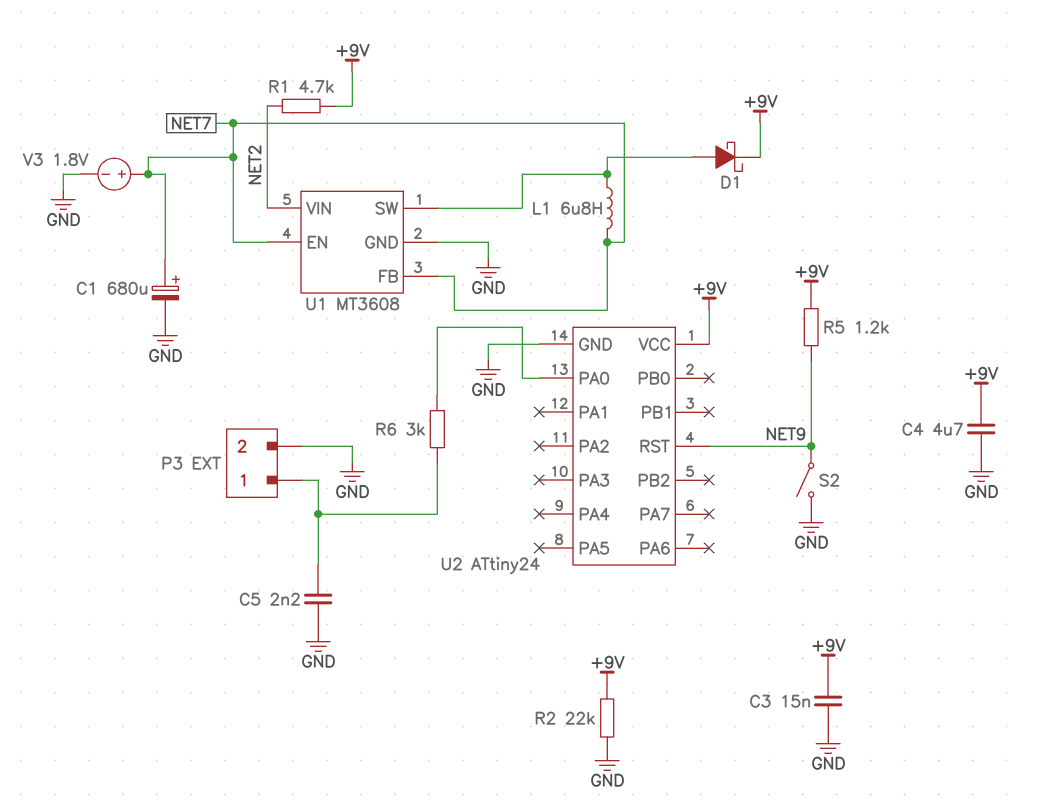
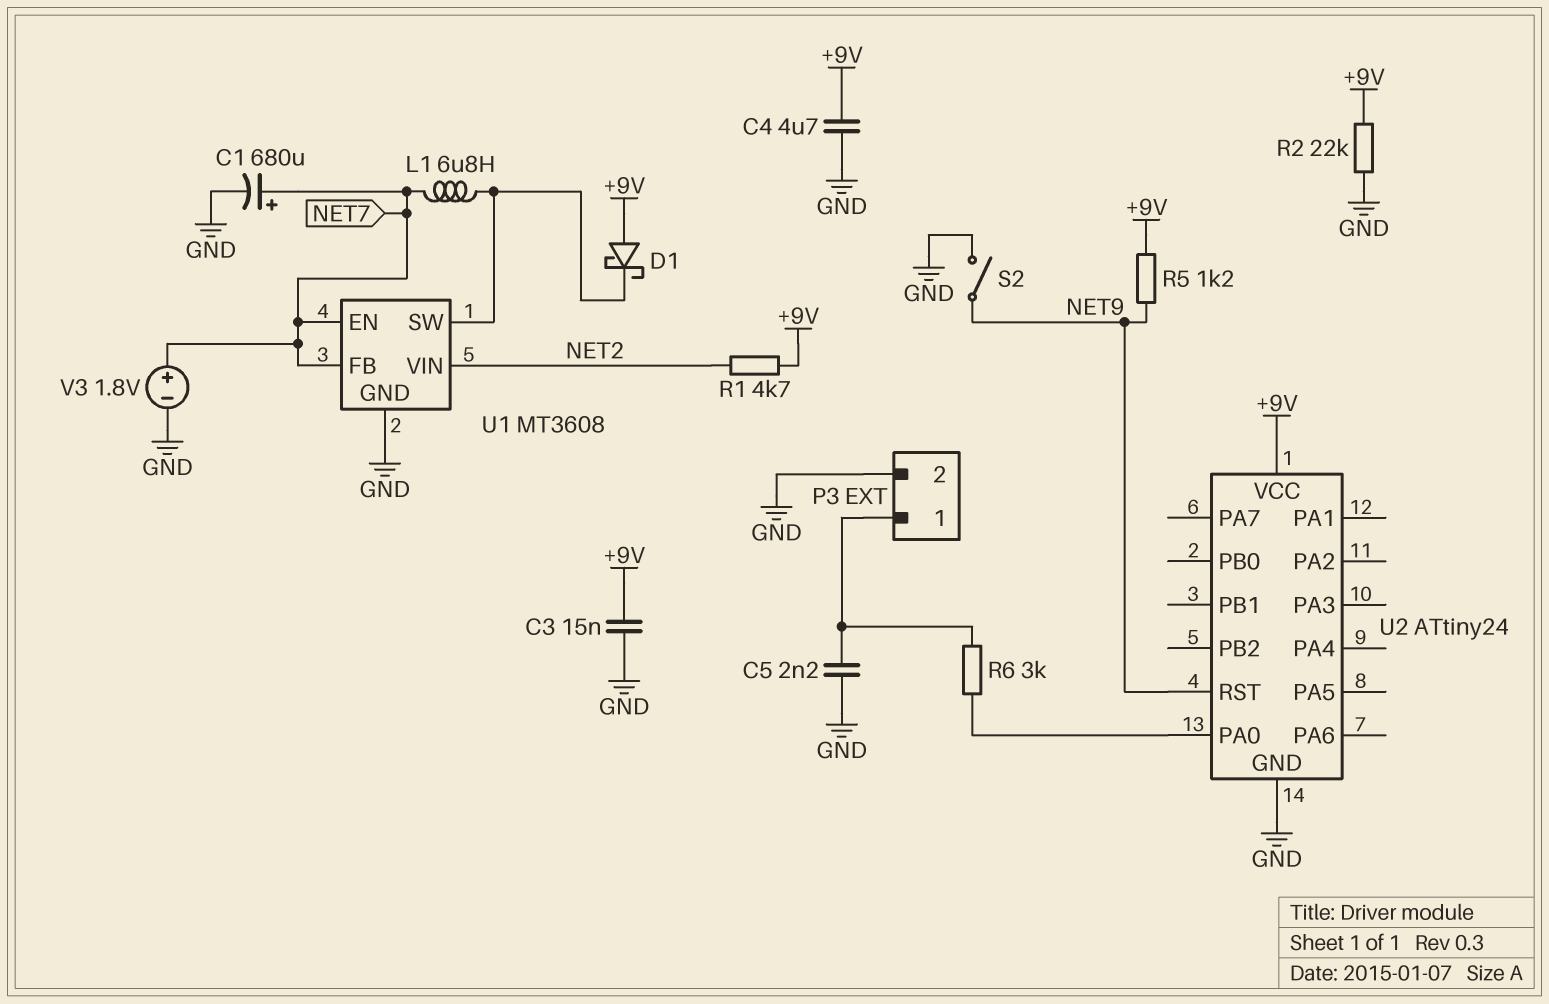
D1: schottky (A U1/SW, K +9V) -> schottky (A +9V, K U1/SW)

